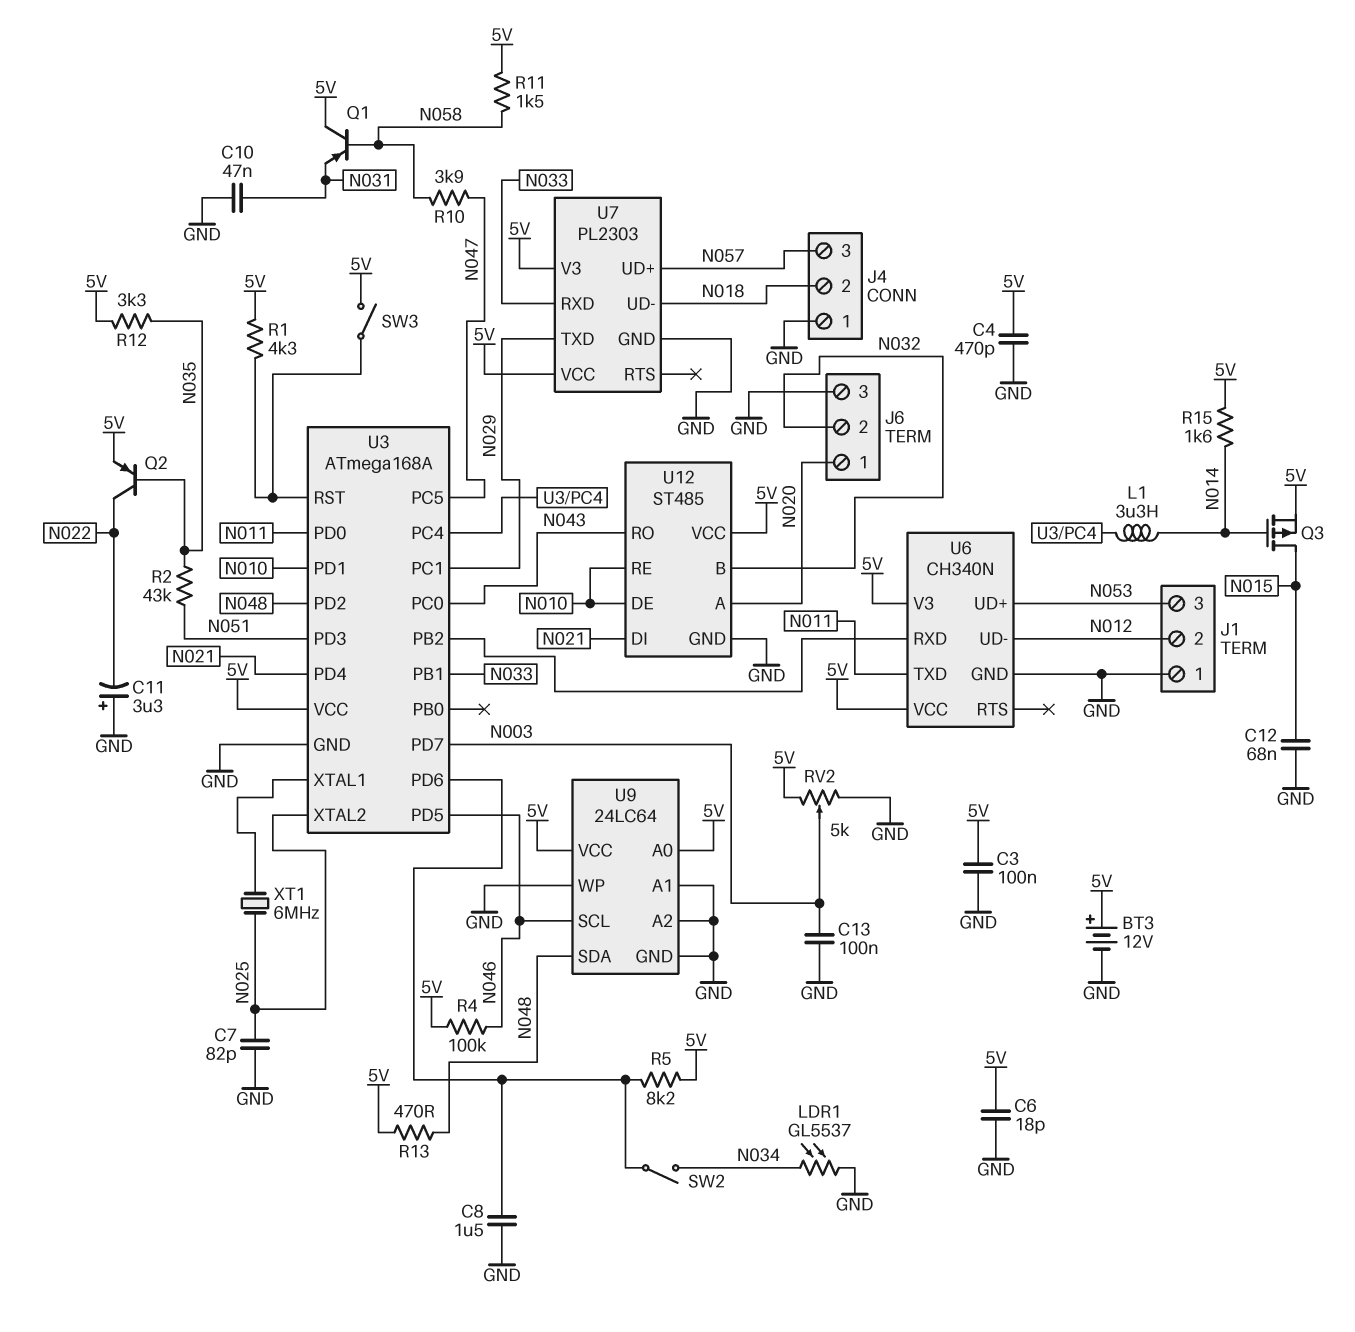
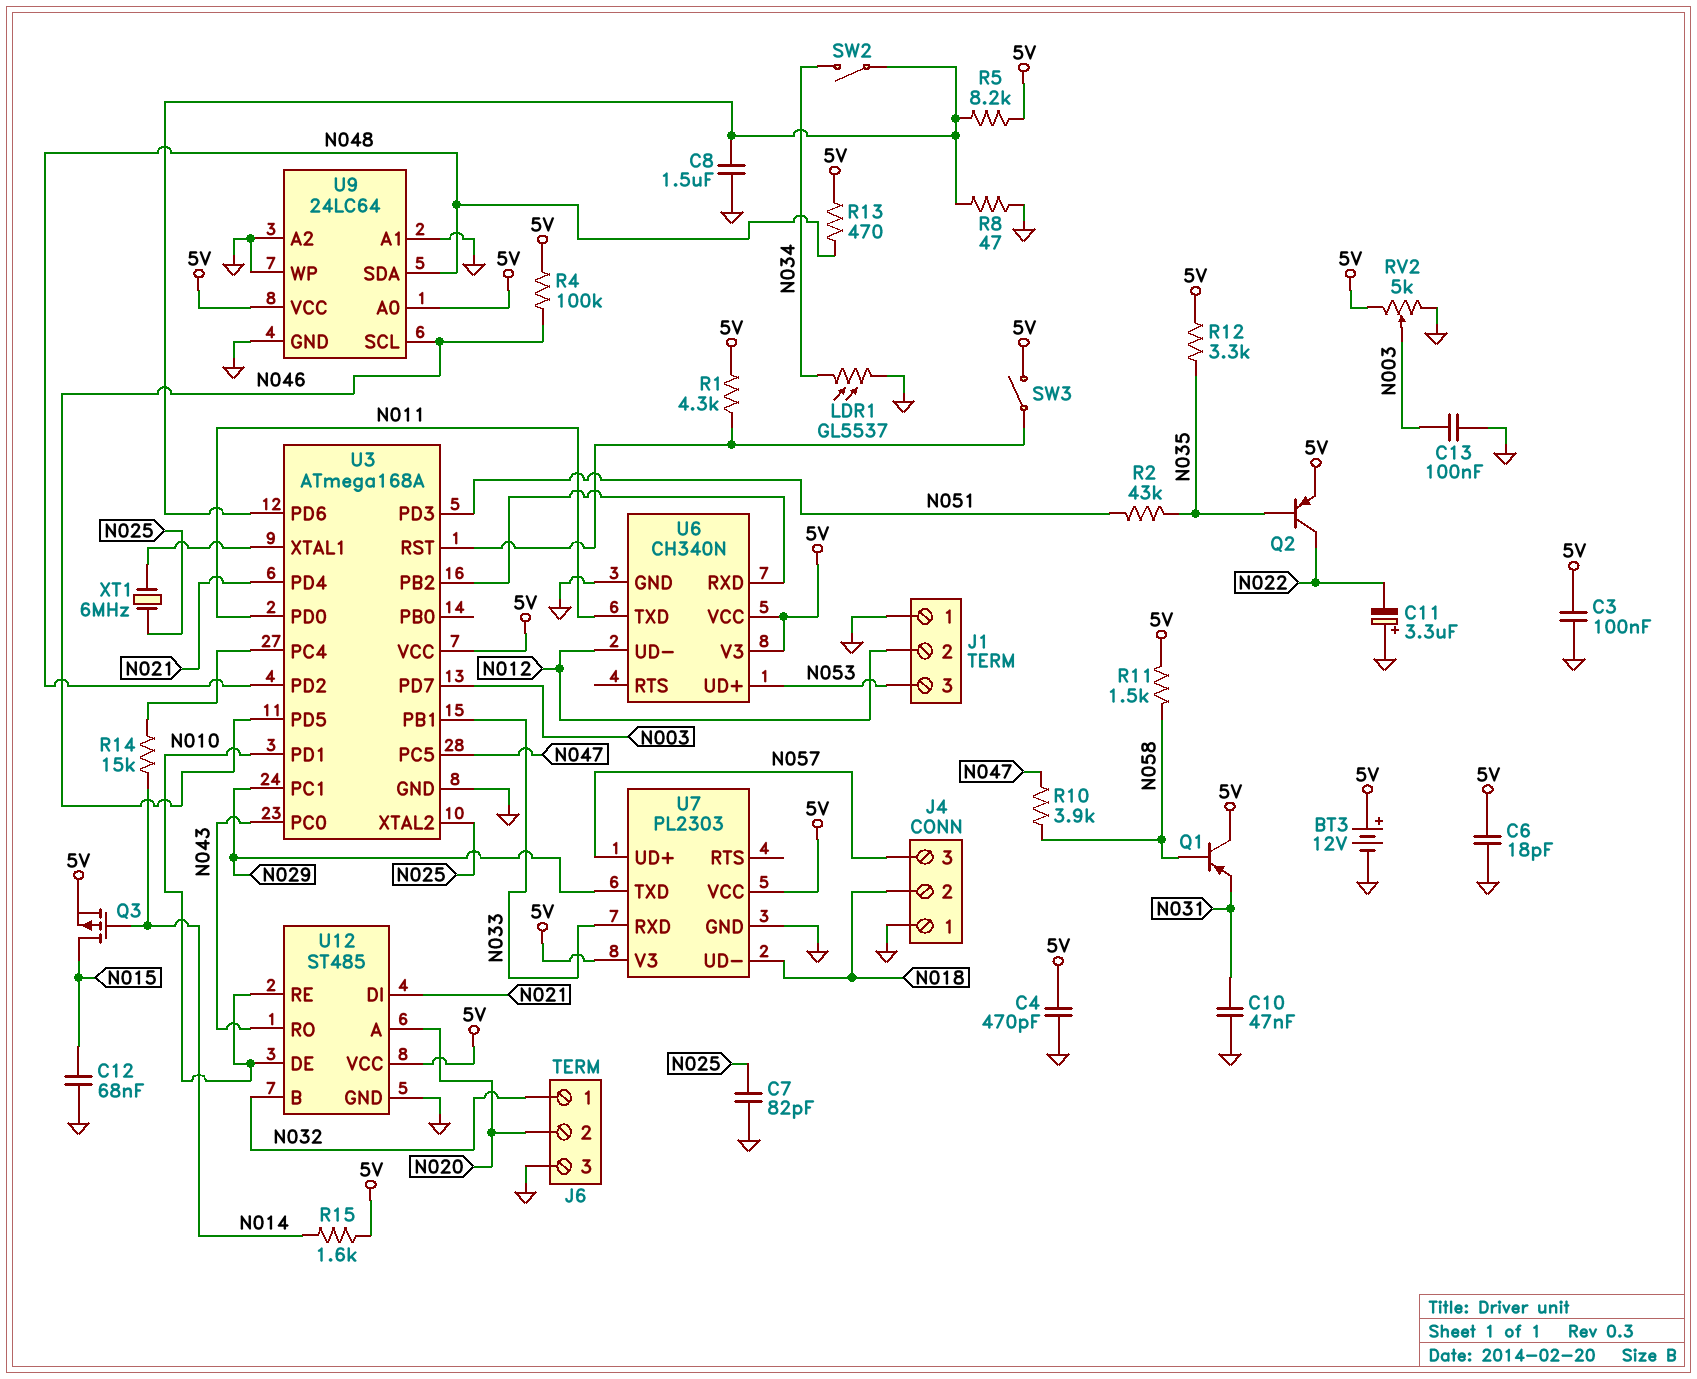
J6 pin 1: N020 -> N032
J6 pin 2: N032 -> N020
L1: 3.3uH (N014, U3/PC4) -> none
R8: none -> 47 (GND, U3/PD6)
R14: none -> 15k (N014, U3/PC4)

